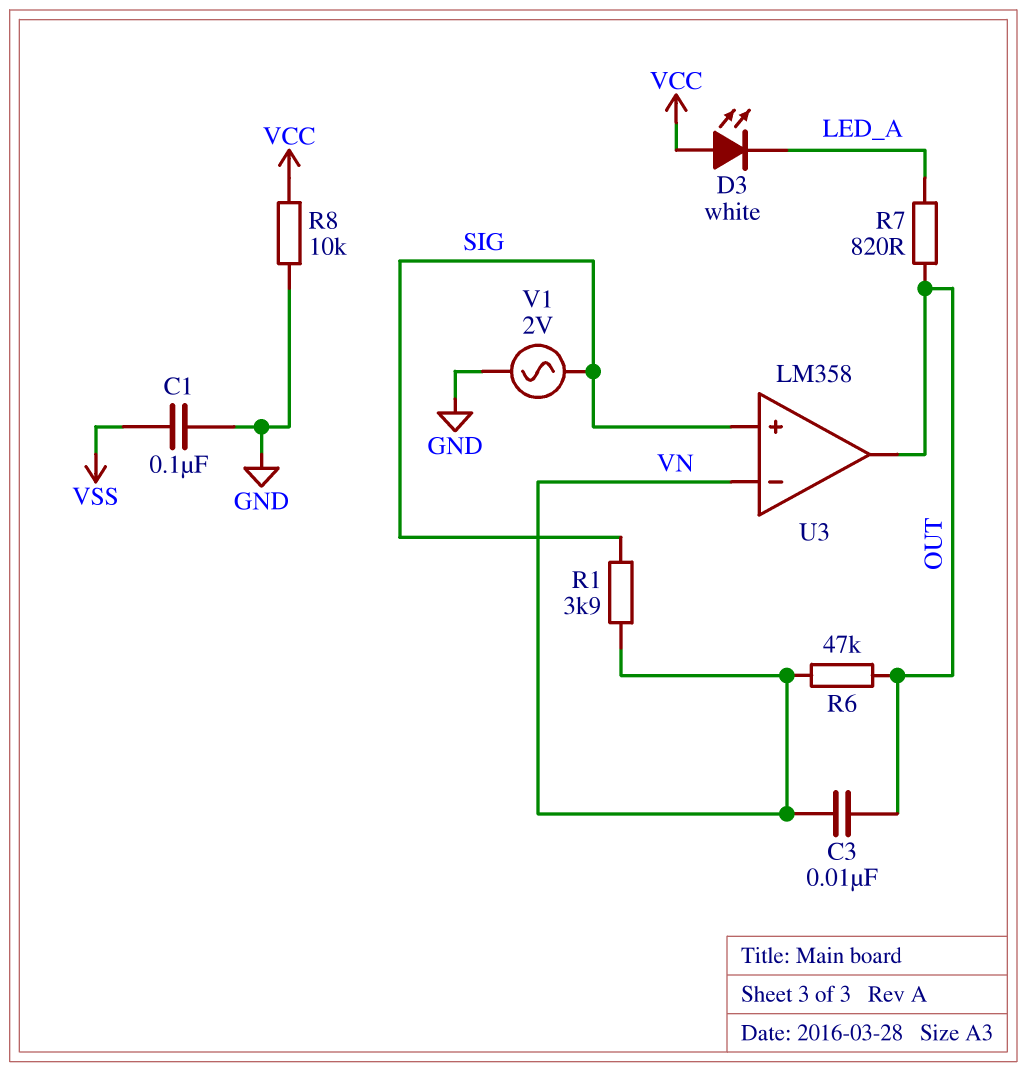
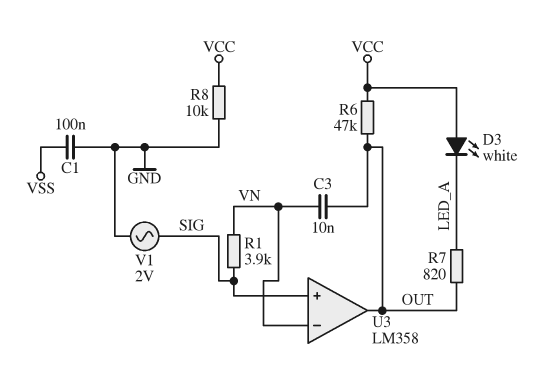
R6: 47k (OUT, VN) -> 47k (OUT, VCC)

